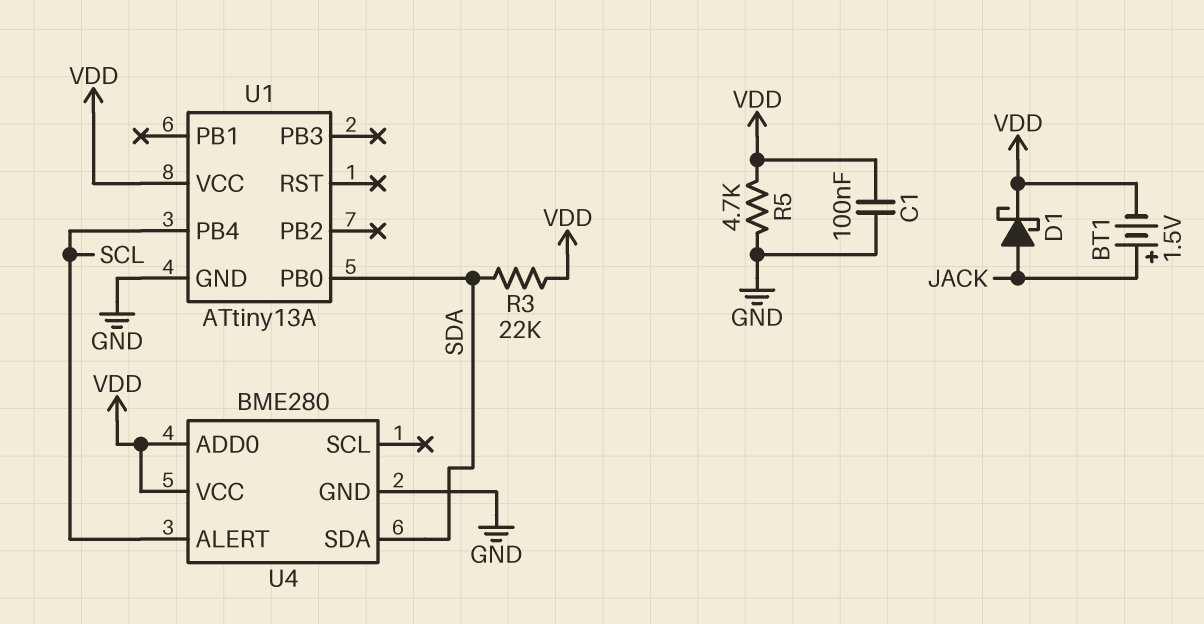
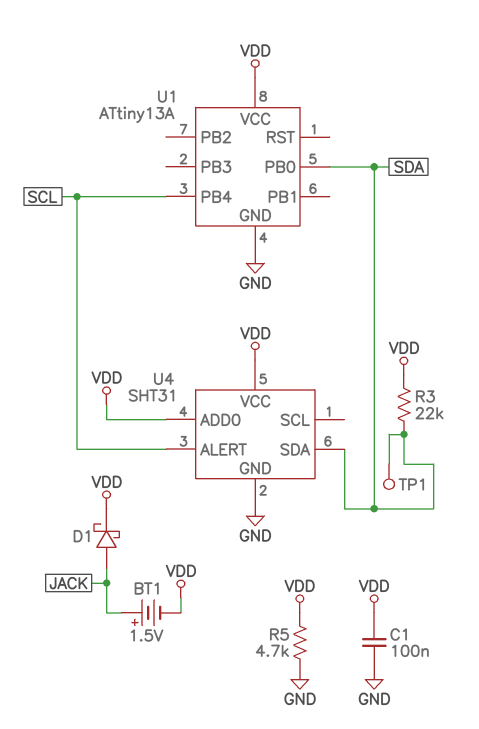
TP1: none -> test point (SDA)
U4: BME280 -> SHT31

